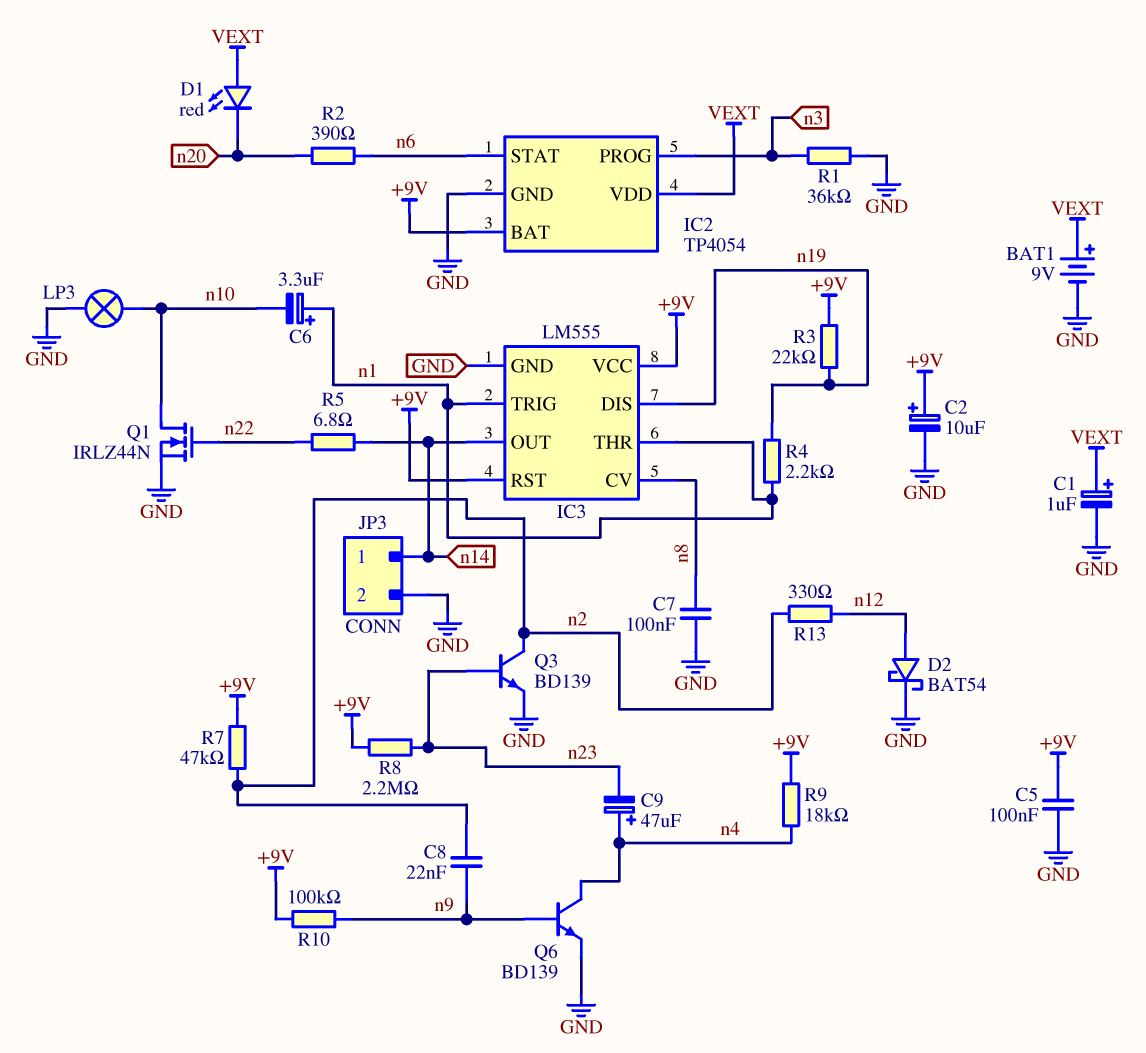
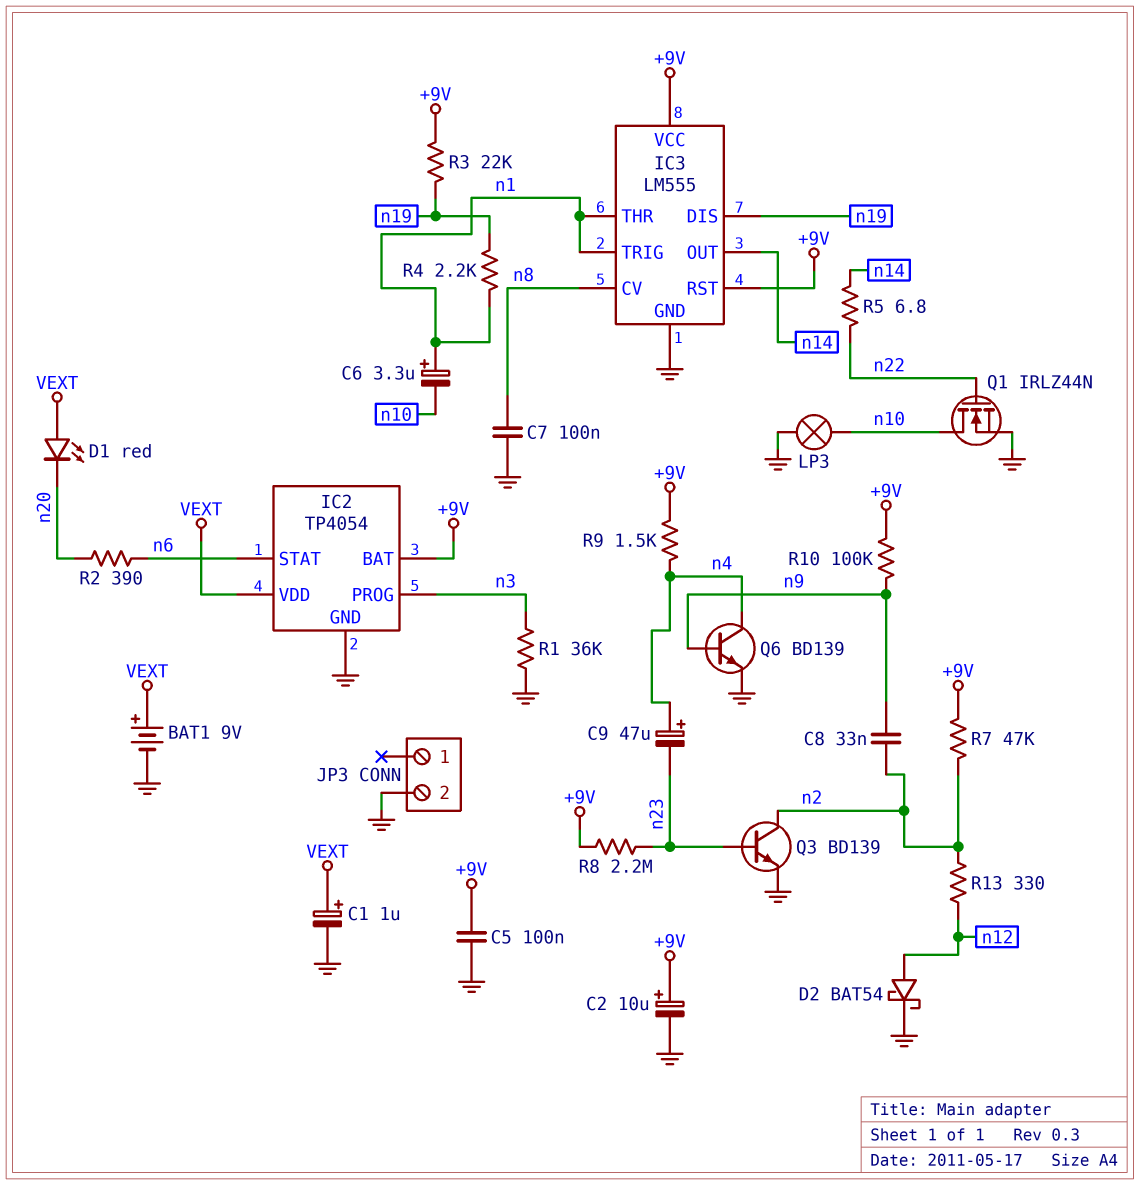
C8: 22nF (n2, n9) -> 33nF (n2, n9)
JP3 pin 1: n14 -> none
R9: 18k (+9V, n4) -> 1.5k (+9V, n4)

